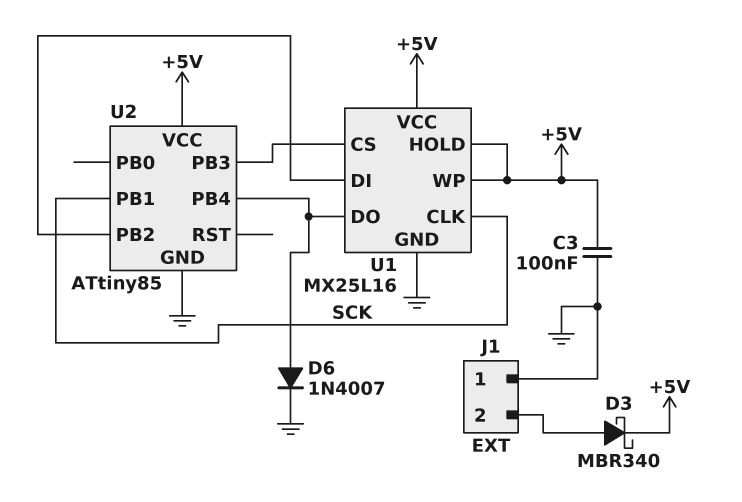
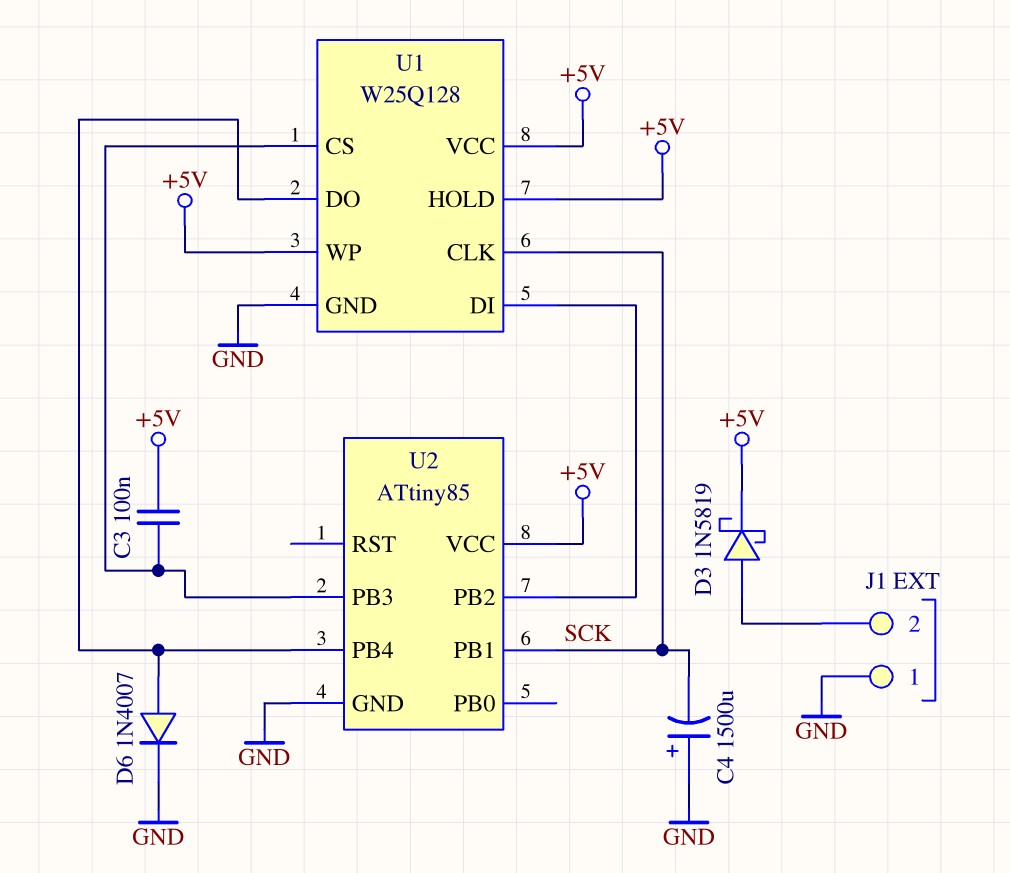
C3: 100nF (+5V, GND) -> 100nF (+5V, U1/CS)
C4: none -> 1500uF (plus GND, minus SCK)
D3: schottky MBR340 (A J1/2, K +5V) -> schottky 1N5819 (A J1/2, K +5V)
U1: MX25L16 -> W25Q128

